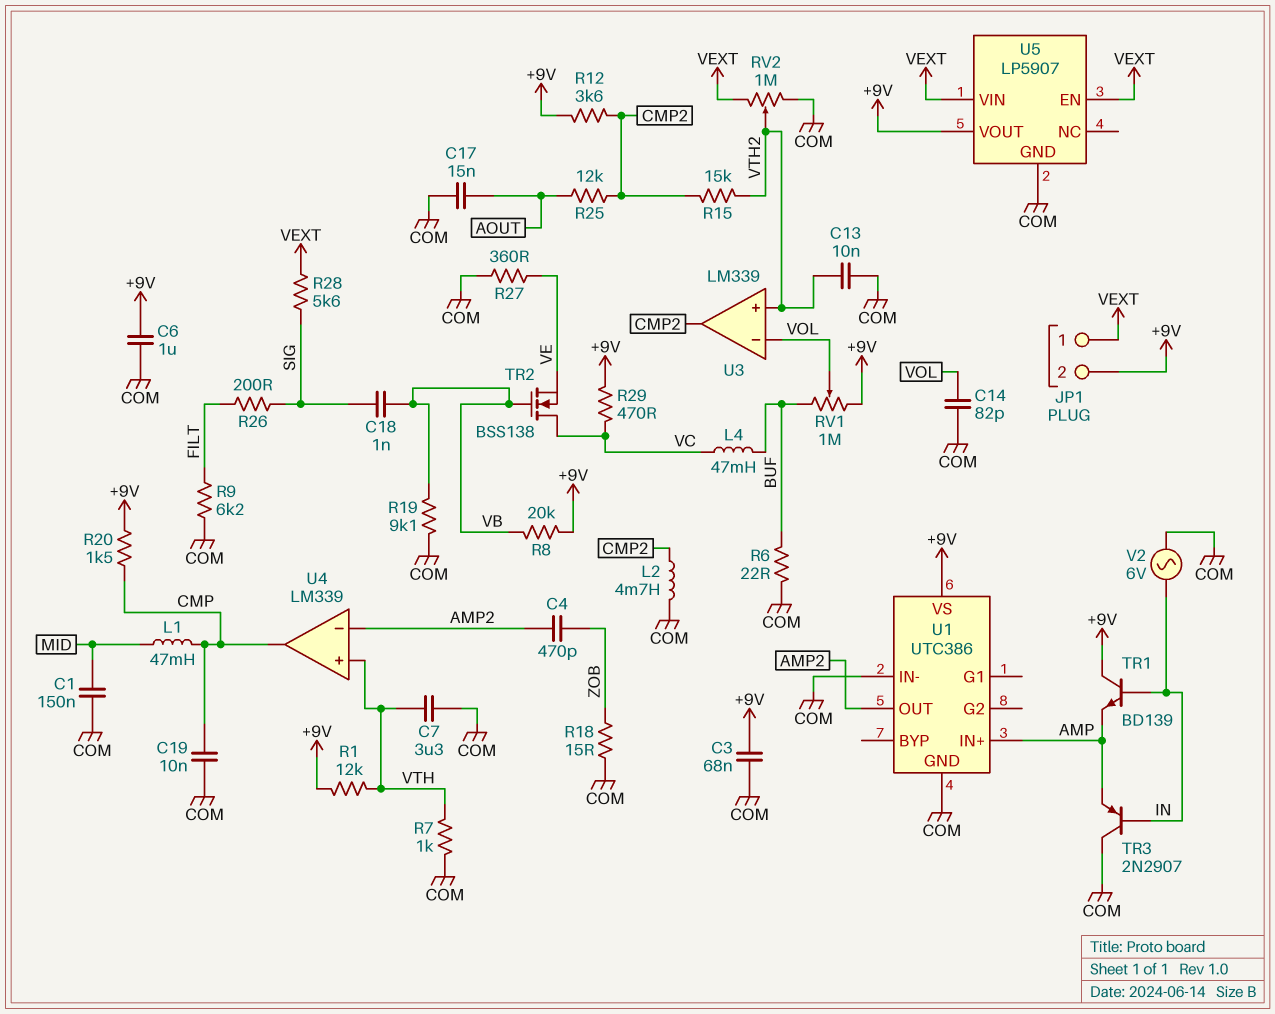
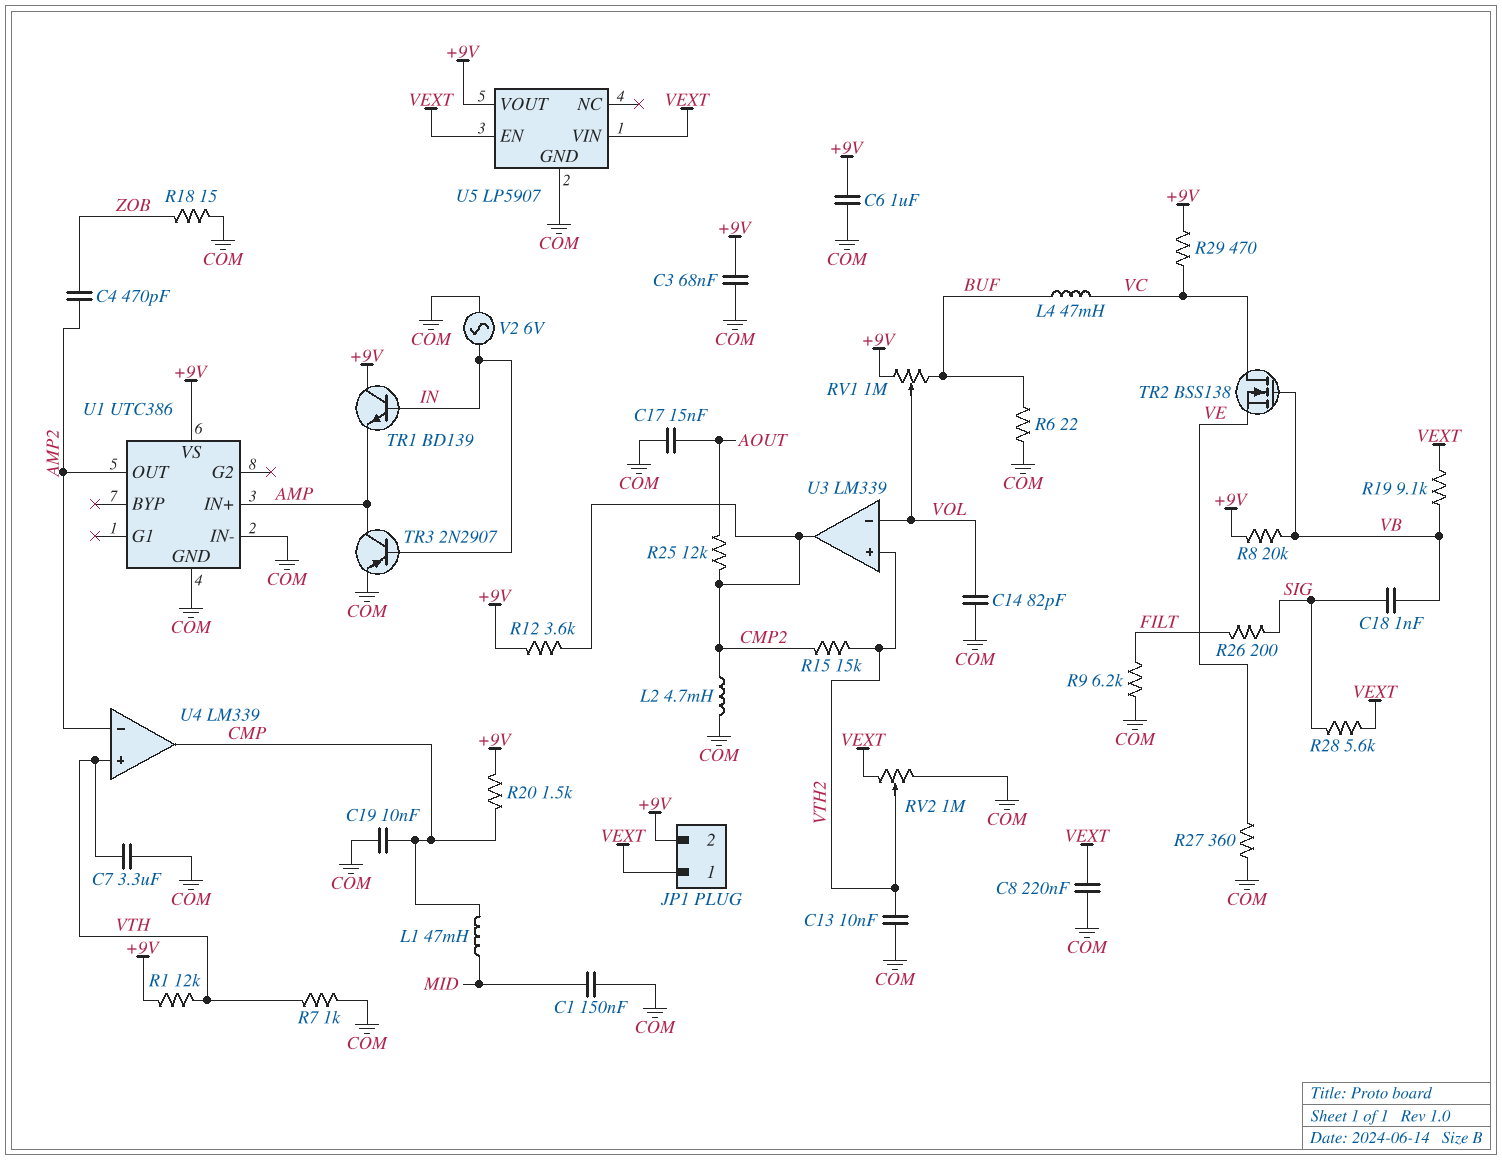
C8: none -> 220nF (COM, VEXT)
R19: 9.1k (COM, VB) -> 9.1k (VB, VEXT)
TR3: PNP 2N2907 (B IN, C COM, E AMP) -> PNP 2N2907 (B IN, C AMP, E COM)

